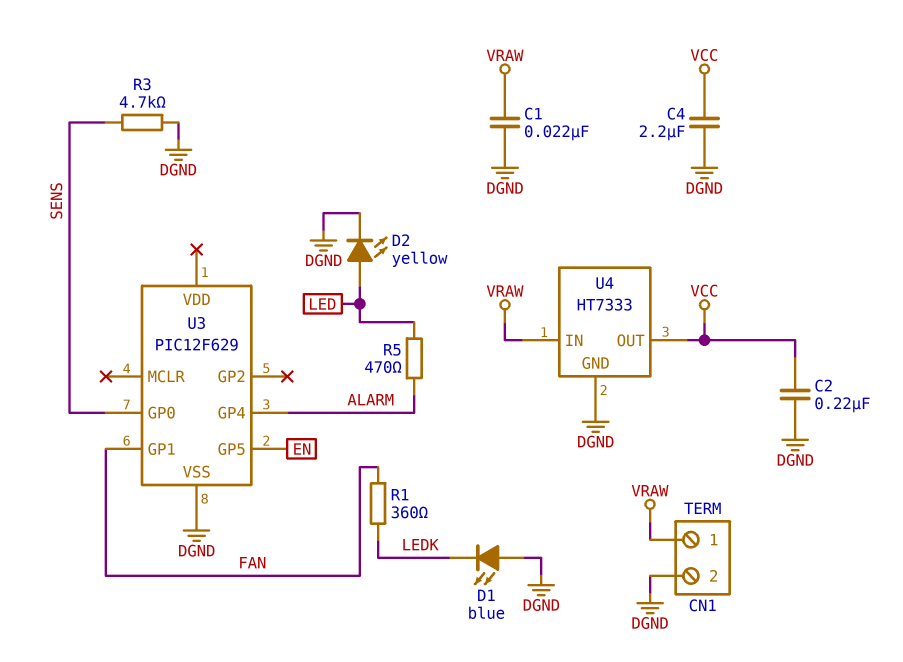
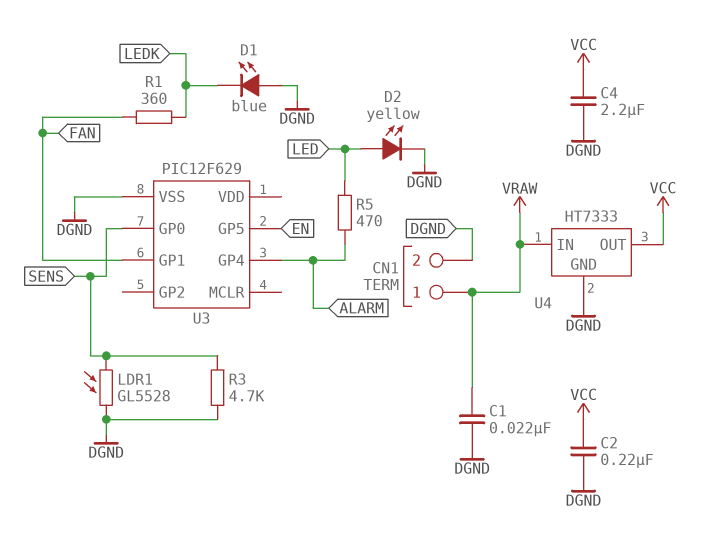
LDR1: none -> GL5528 (DGND, SENS)

